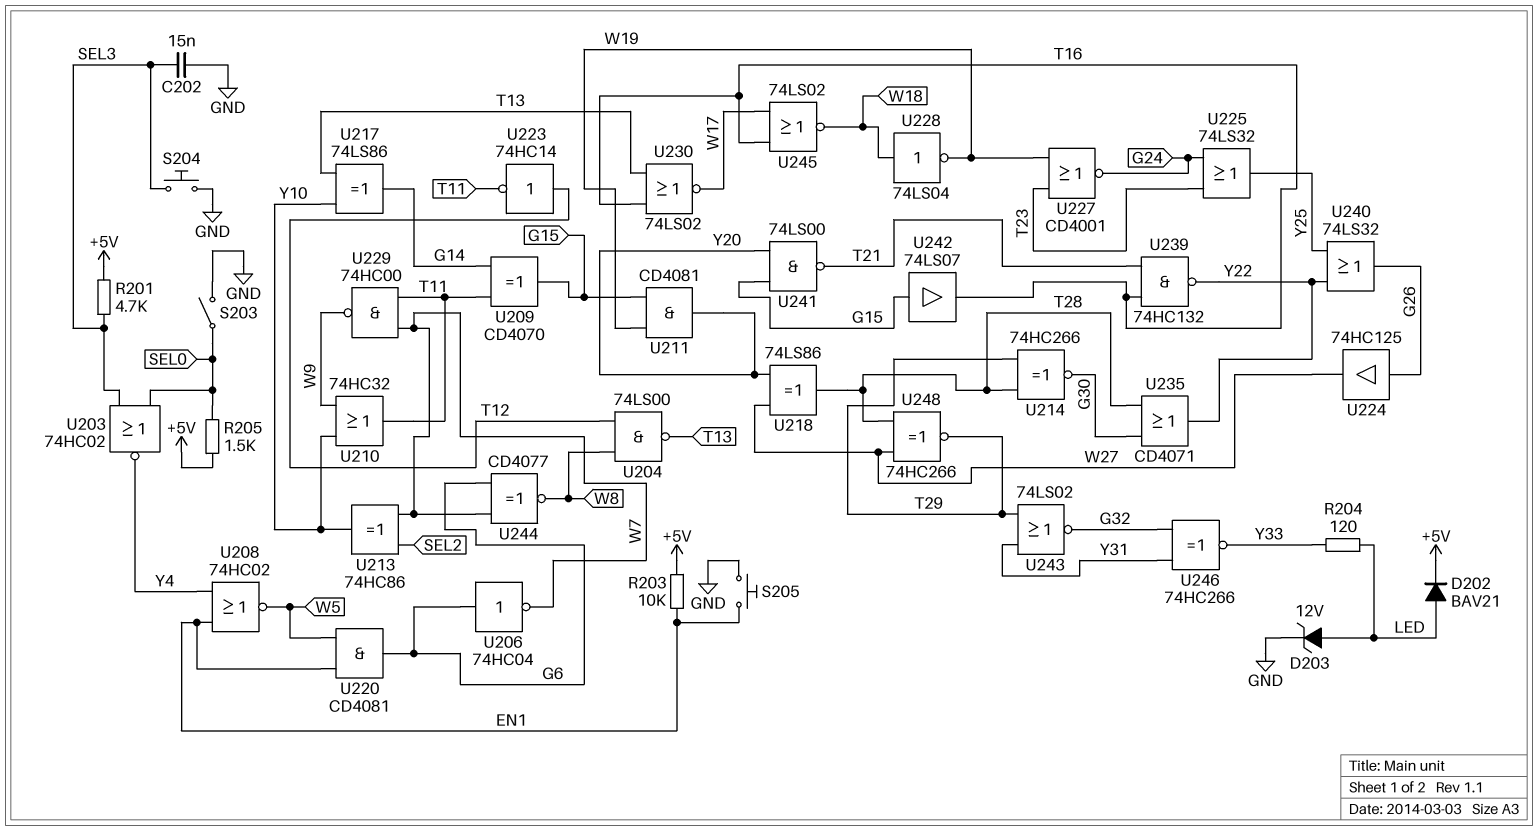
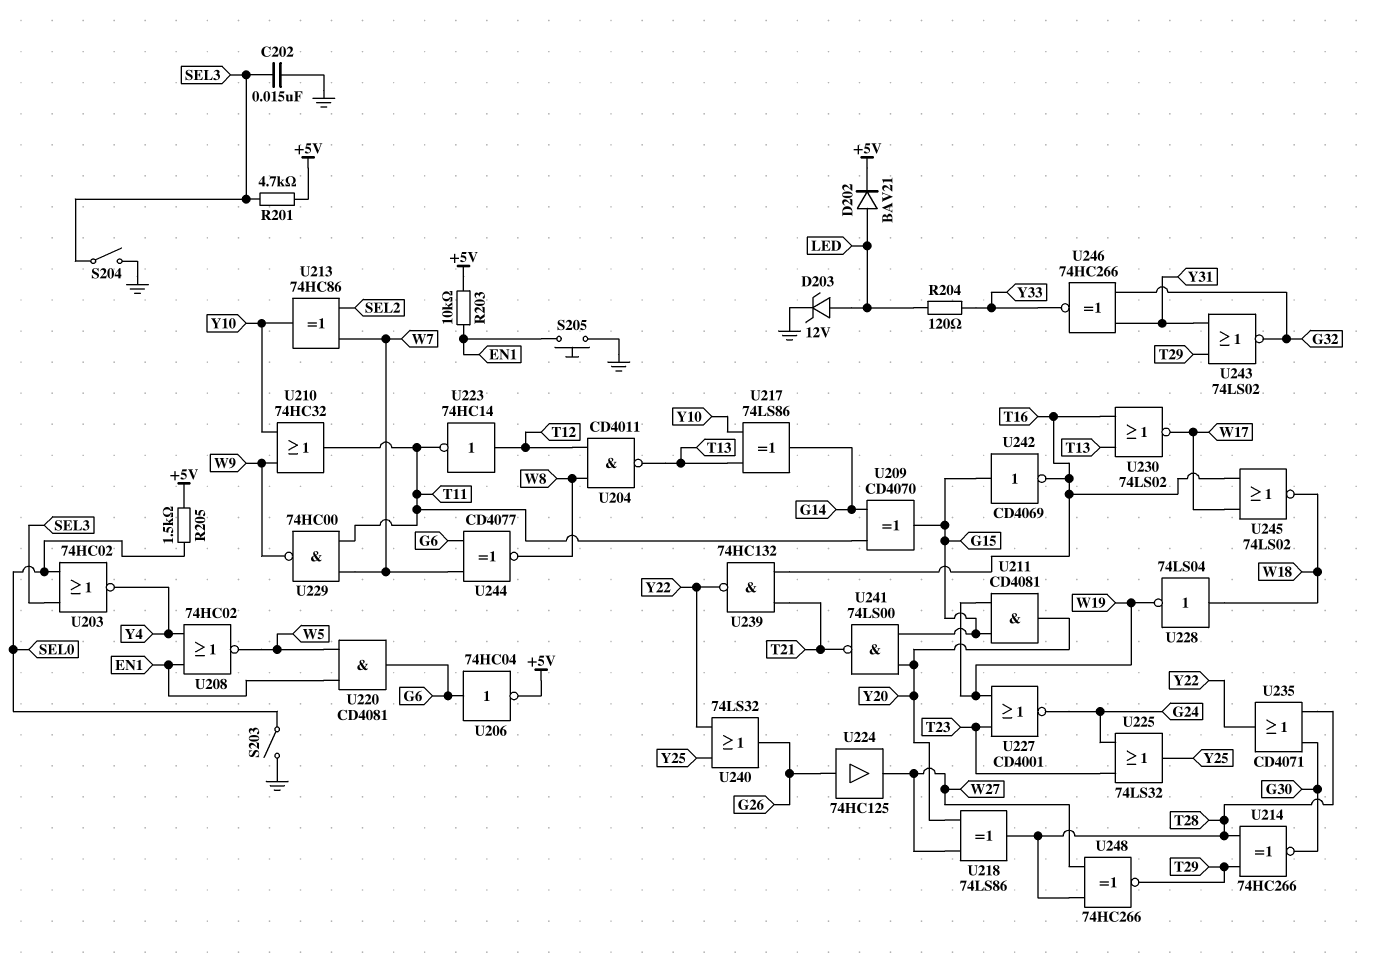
S204: button (GND, SEL3) -> switch (GND, SEL3)
U204: NAND 74LS00 (in T12, in W8, out T13) -> NAND CD4011 (in T12, in W8, out T13)
U206: NOT 74HC04 (in G6, out W7) -> NOT 74HC04 (in G6, out +5V)
U242: buffer 74LS07 (in G15, out T16) -> NOT CD4069 (in G15, out T16)

